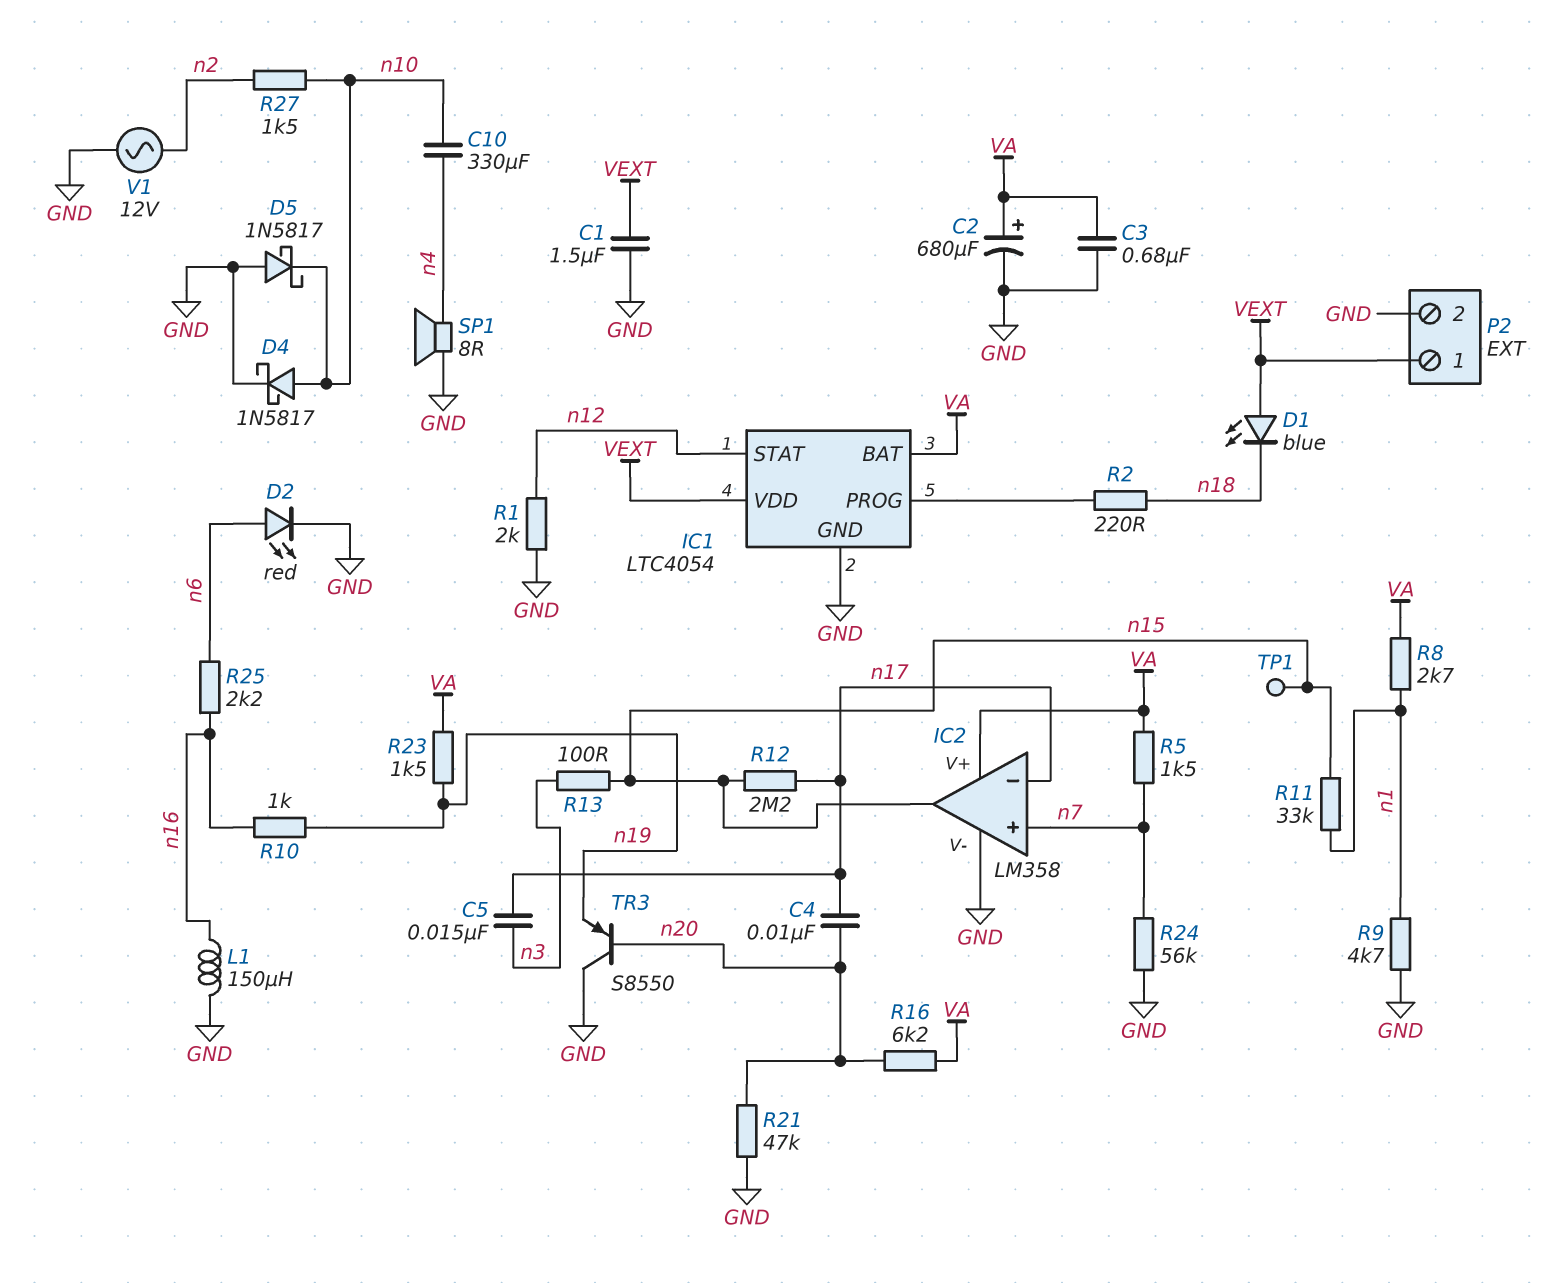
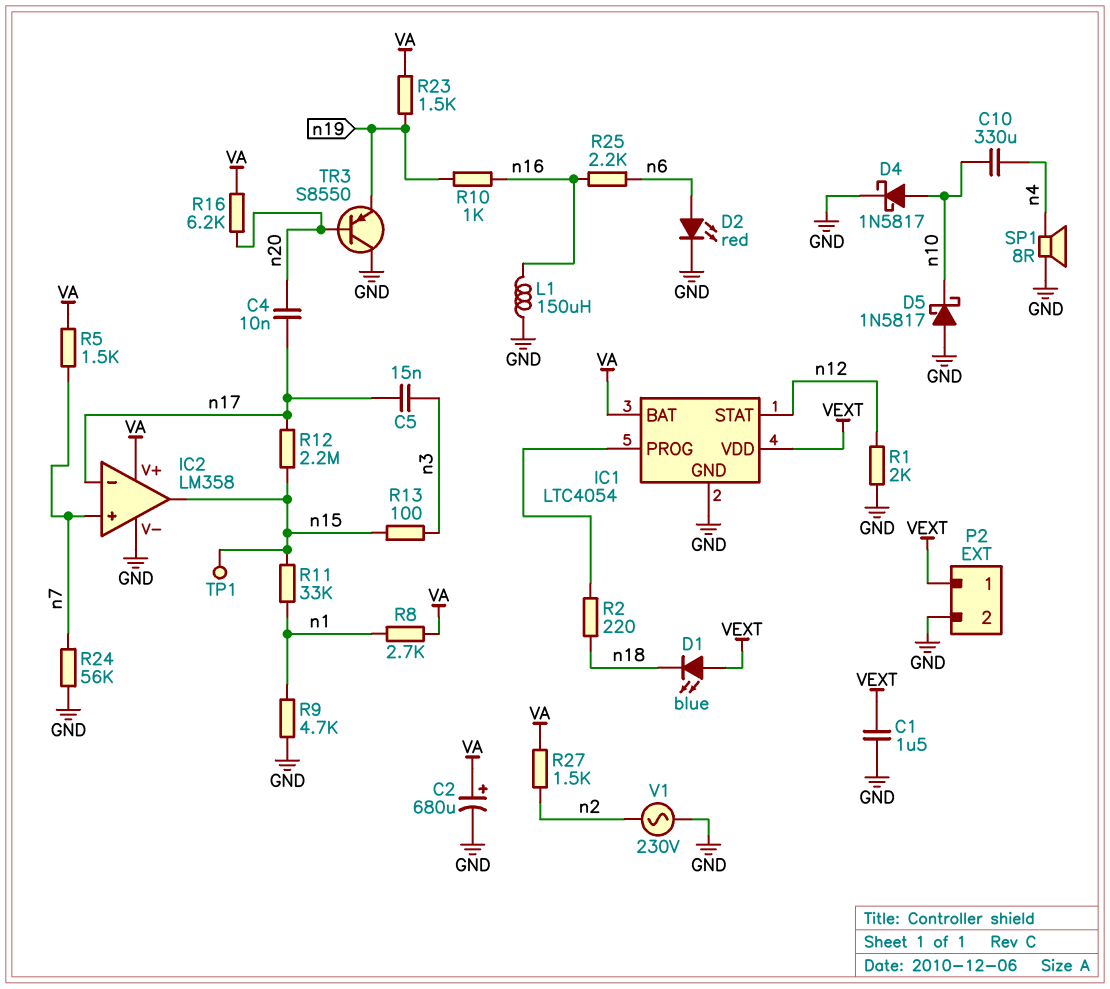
C3: 680nF (GND, VA) -> none
R21: 47k (GND, n20) -> none
R27: 1.5k (n2, n10) -> 1.5k (VA, n2)
V1: AC 12V (GND, n2) -> AC 230V (GND, n2)

